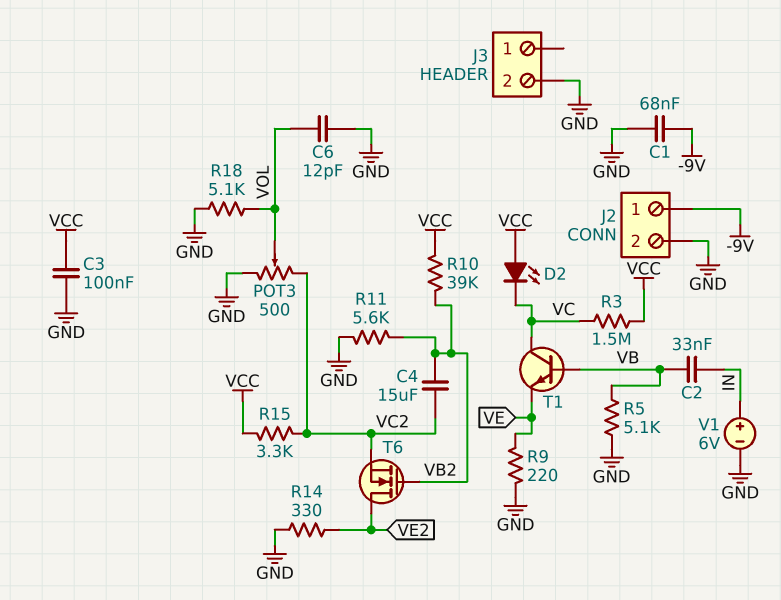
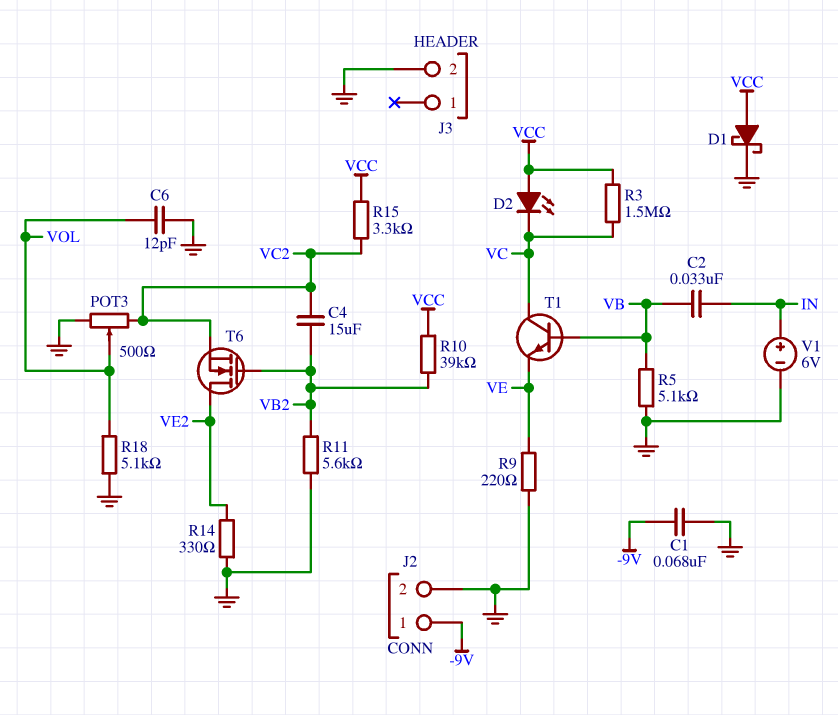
C3: 100nF (GND, VCC) -> none
D1: none -> schottky (A VCC, K GND)

